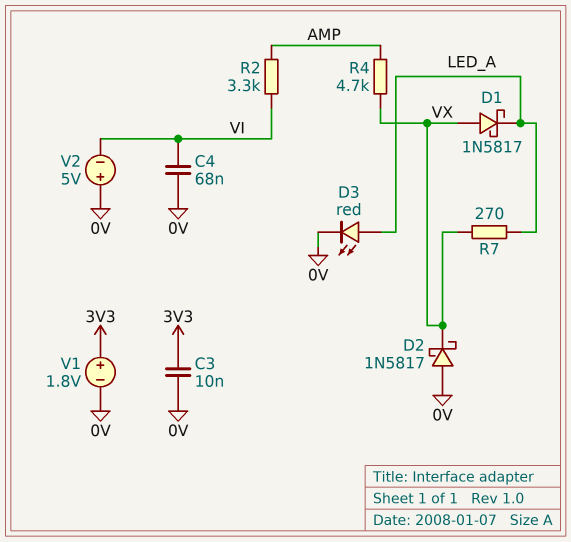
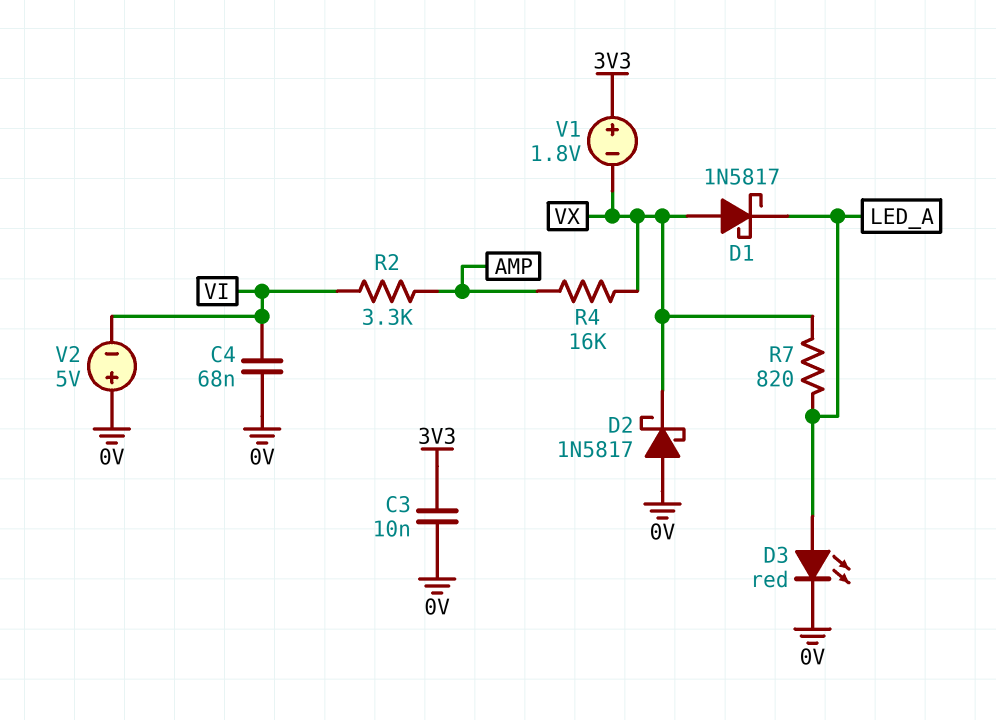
R4: 4.7k (AMP, VX) -> 16k (AMP, VX)
R7: 270 (LED_A, VX) -> 820 (LED_A, VX)
V1: 1.8V (plus 3V3, minus 0V) -> 1.8V (plus 3V3, minus VX)

